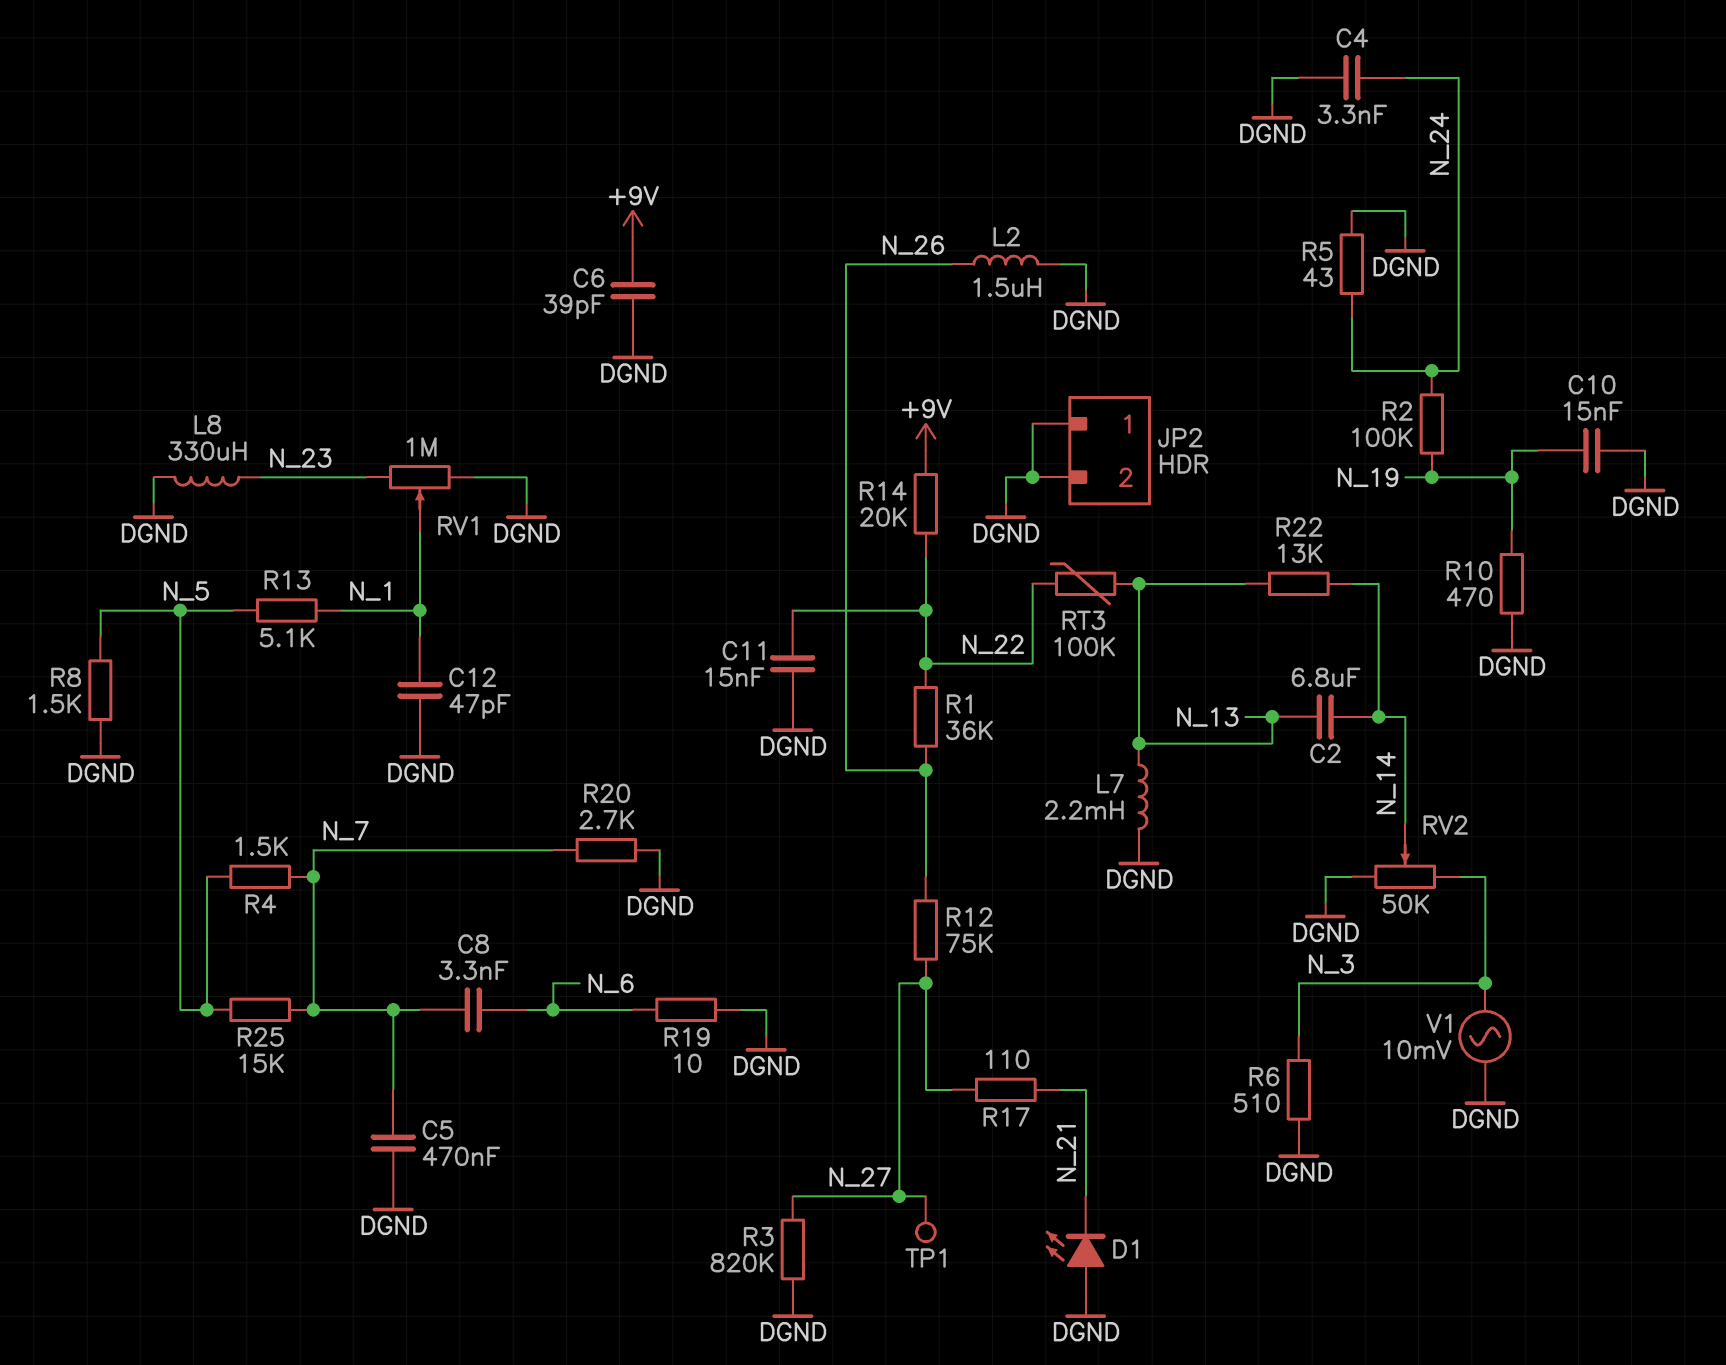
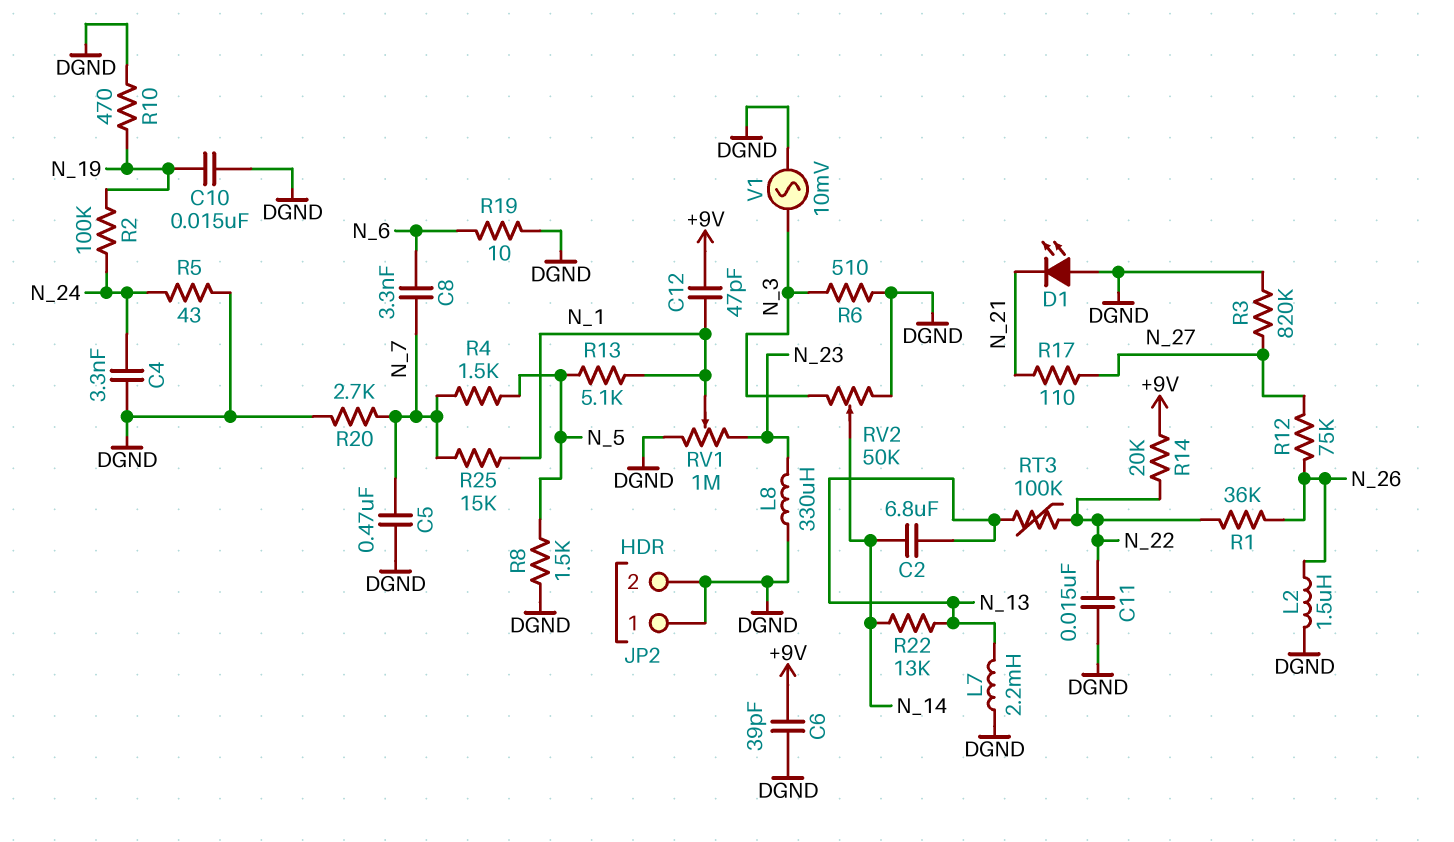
C12: 47pF (DGND, N_1) -> 47pF (+9V, N_1)
R25: 15k (N_5, N_7) -> 15k (N_1, N_7)
TP1: test point (N_27) -> none

